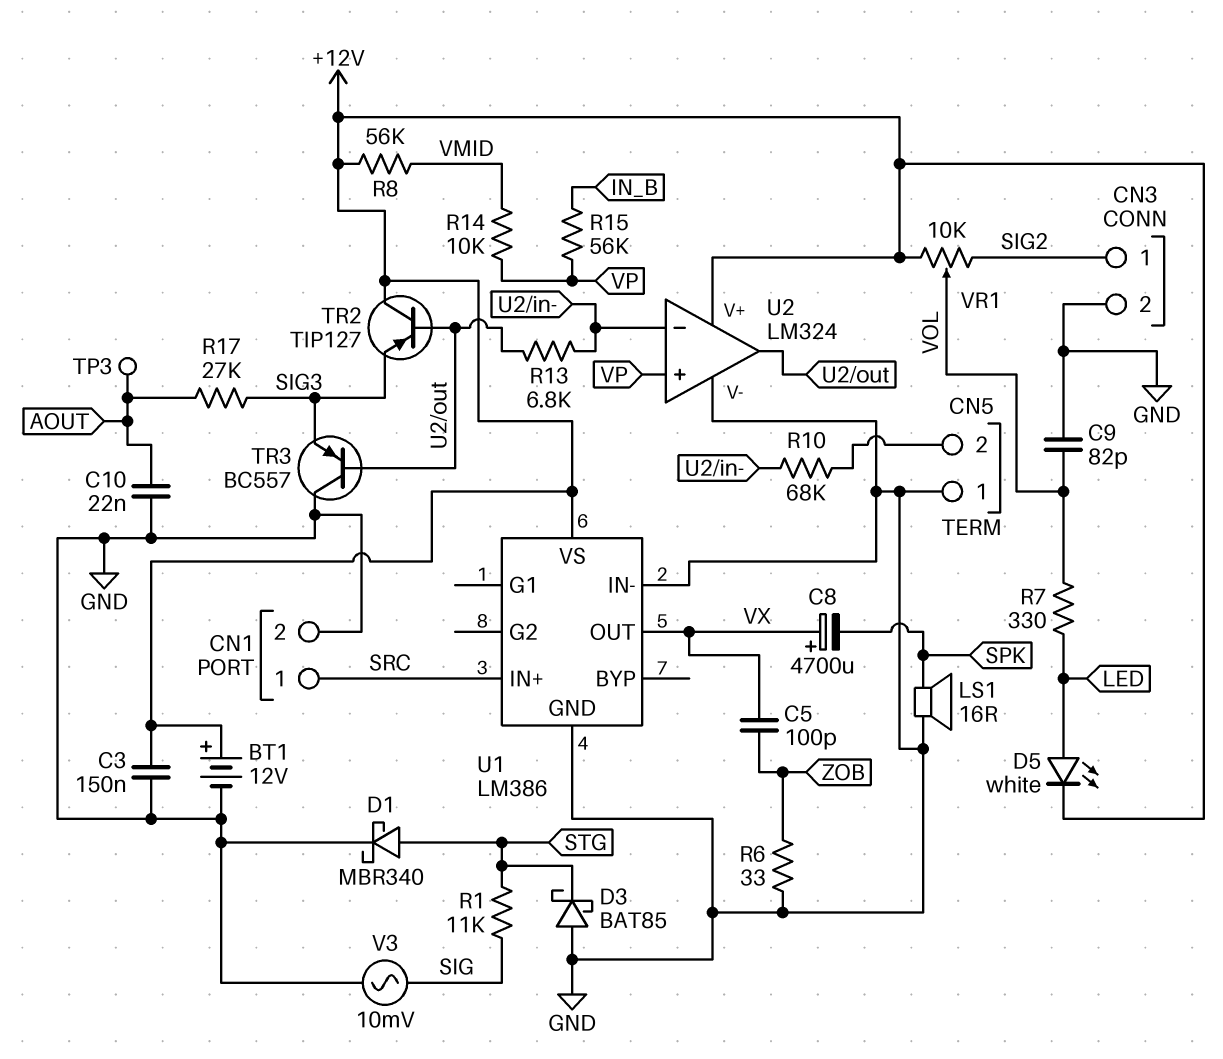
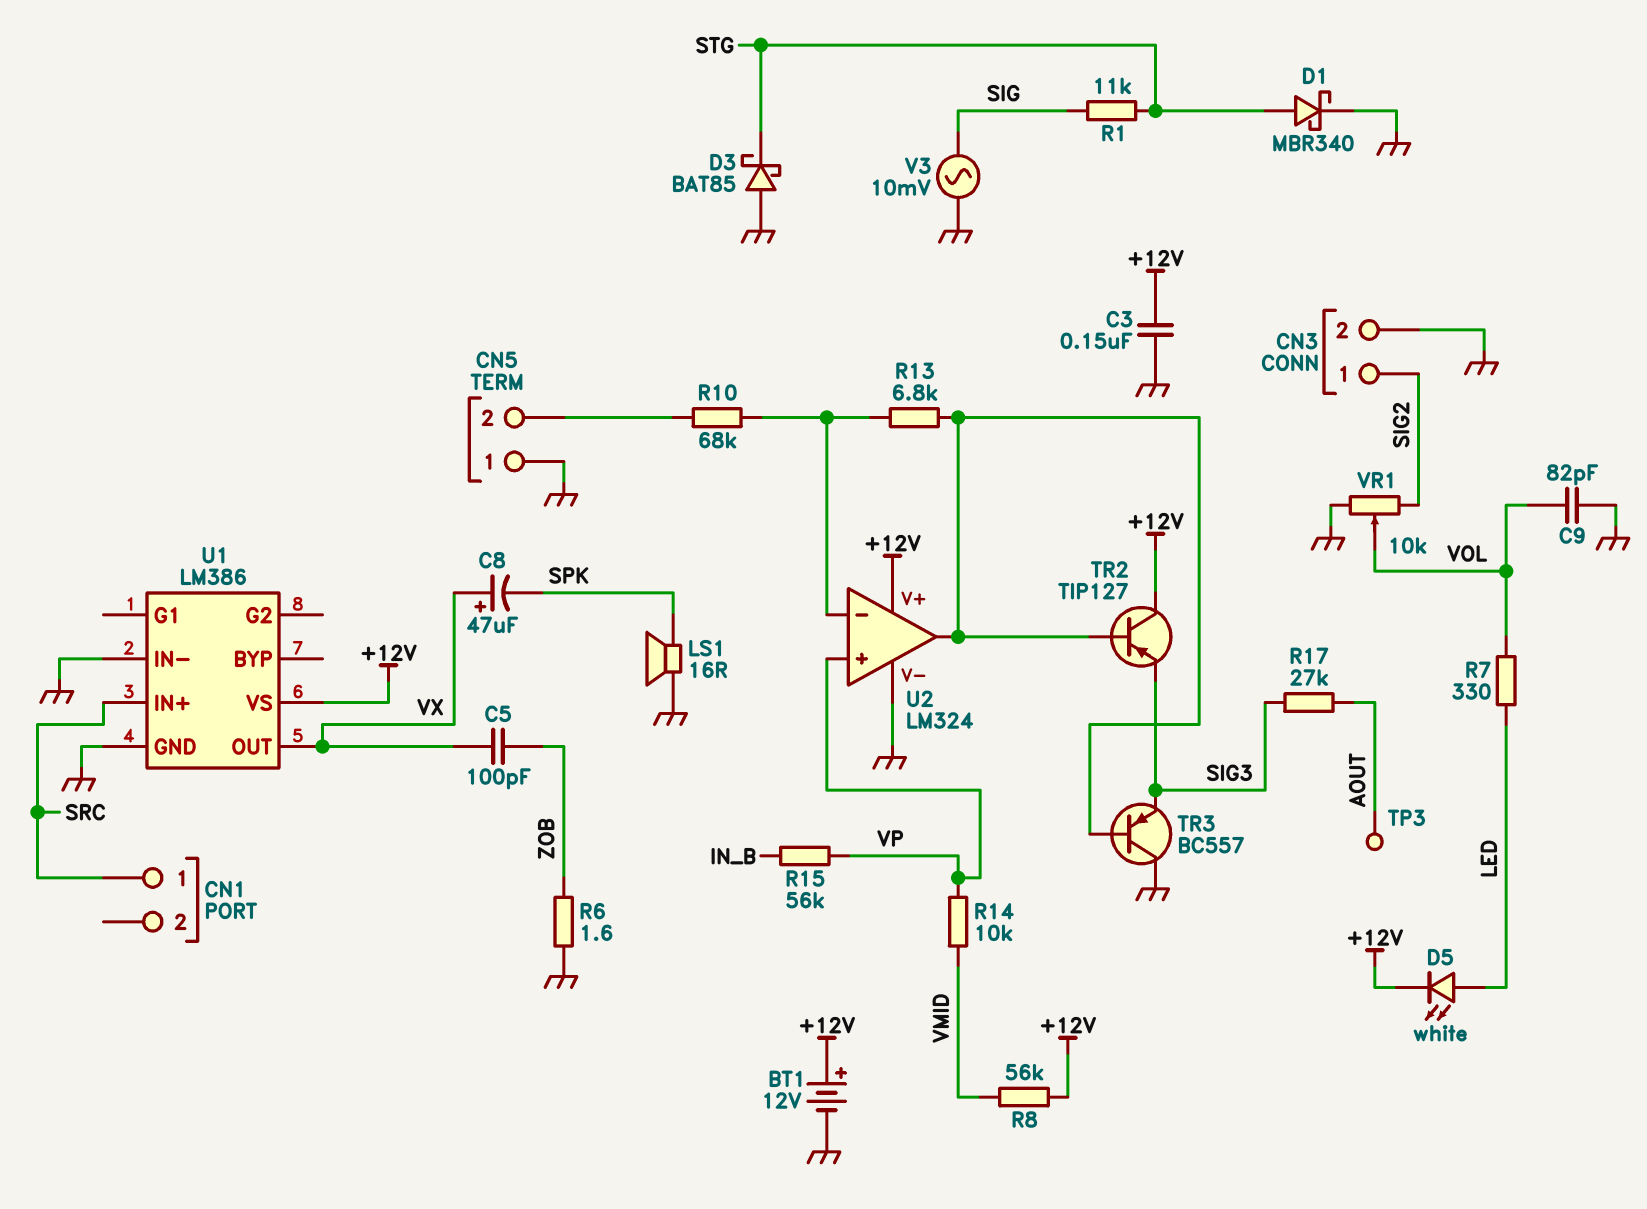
C8: 4700uF (plus VX, minus SPK) -> 47uF (plus VX, minus SPK)
C10: 22nF (AOUT, GND) -> none
CN1 pin 2: GND -> none
R6: 33 (GND, ZOB) -> 1.6 (GND, ZOB)
VR1: 10k (+12V, SIG2, wiper VOL) -> 10k (GND, SIG2, wiper VOL)

